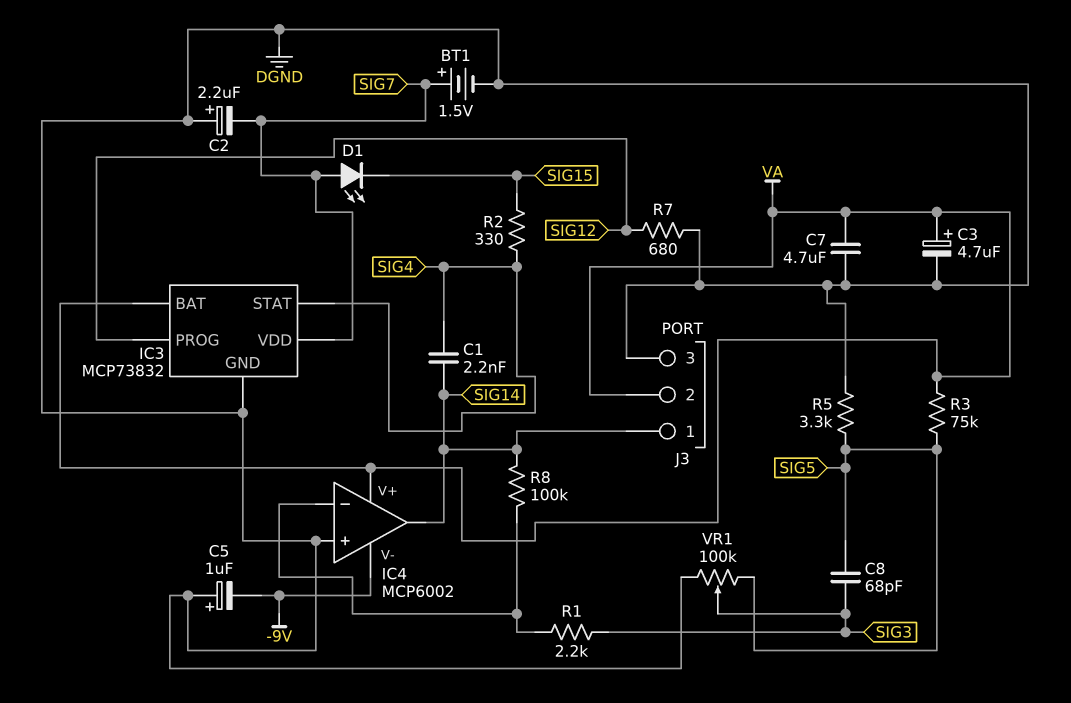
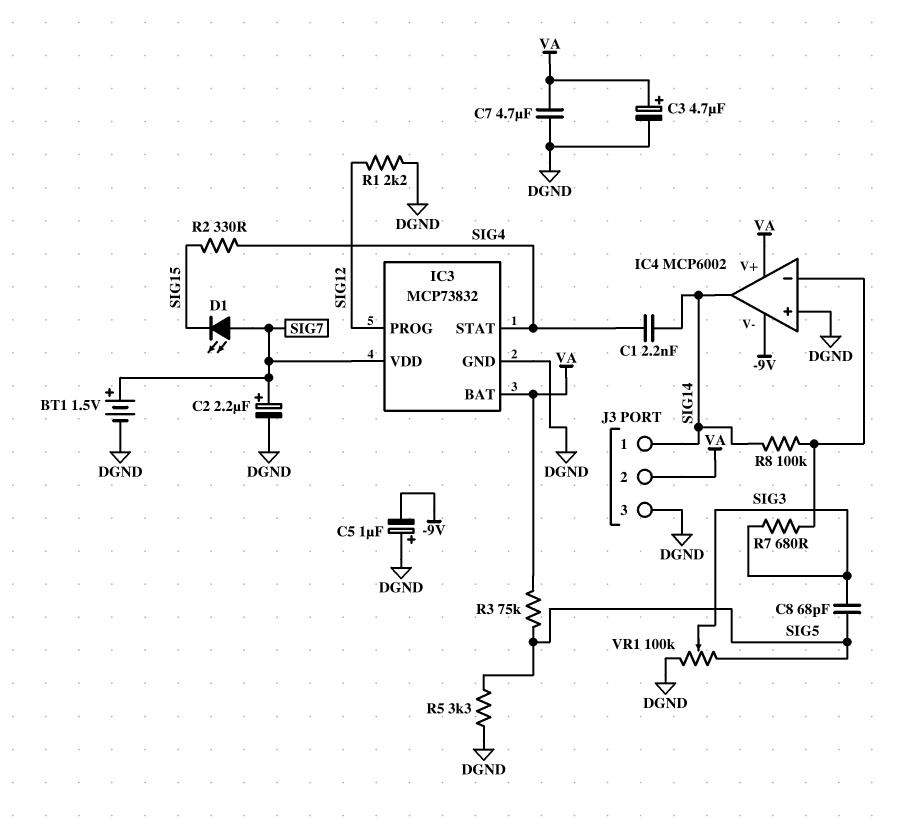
C2: 2.2uF (plus DGND, minus SIG7) -> 2.2uF (plus SIG7, minus DGND)
R1: 2.2k (IC4/in-, SIG3) -> 2.2k (DGND, SIG12)
R7: 680 (DGND, SIG12) -> 680 (IC4/in-, SIG3)

